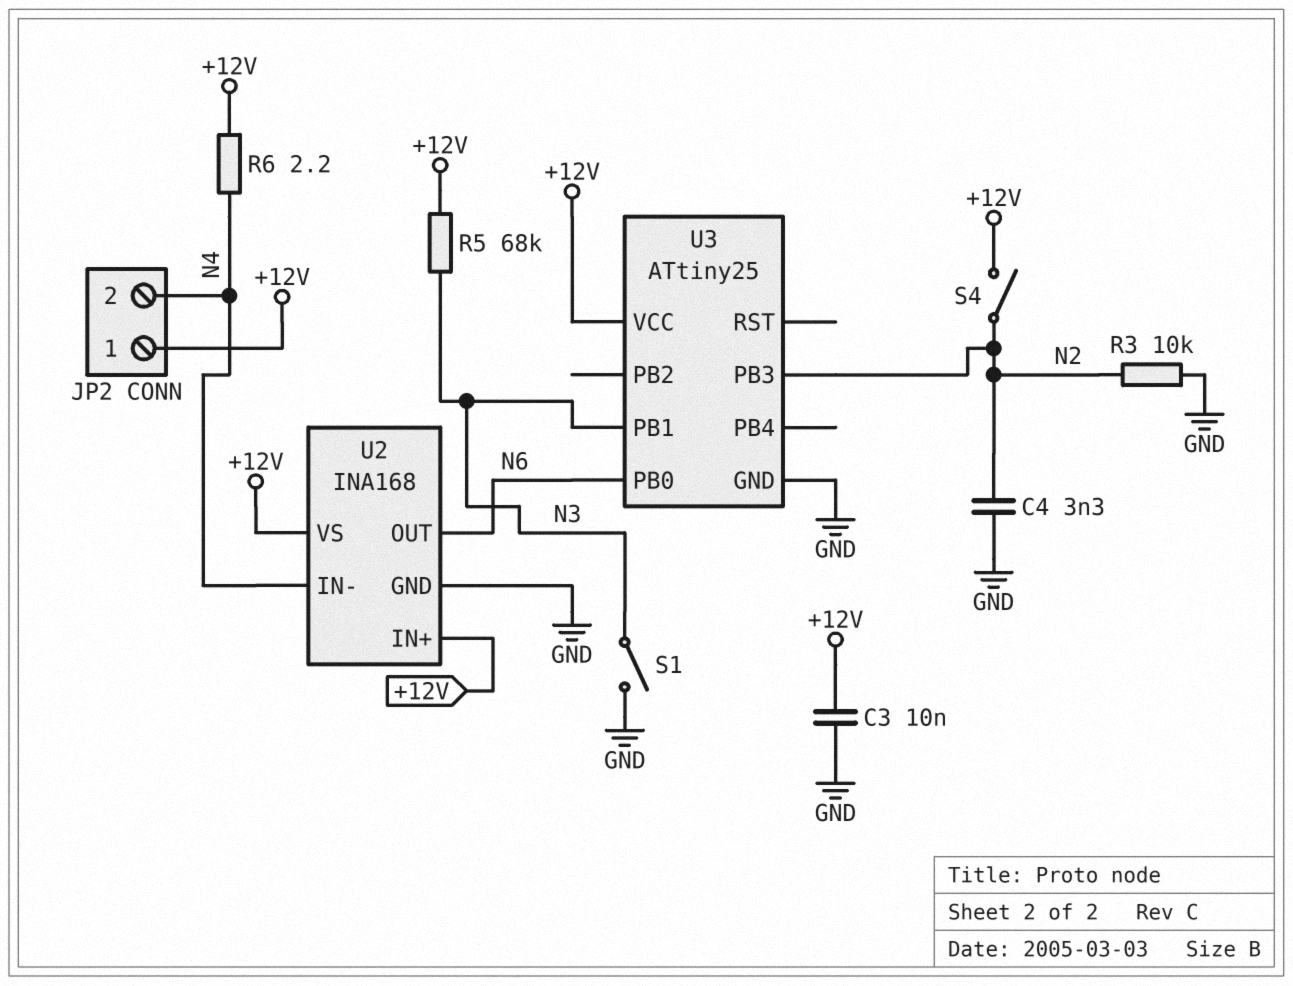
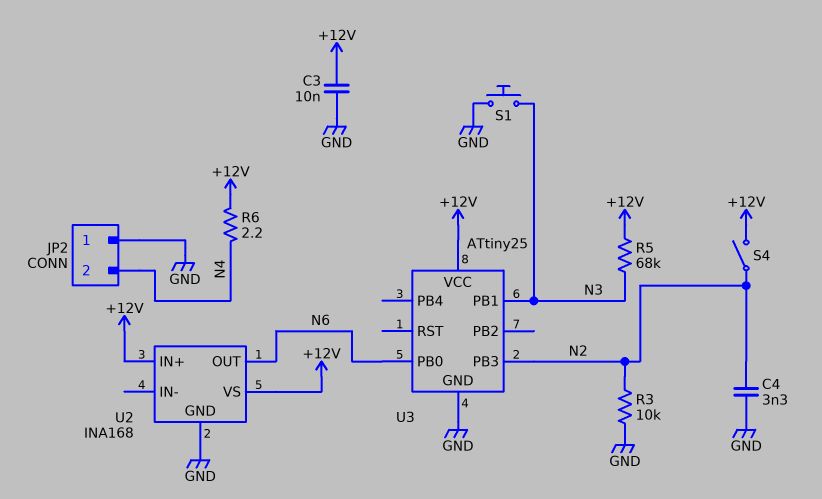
JP2 pin 1: +12V -> GND
S1: switch (GND, N3) -> button (GND, N3)
U2 pin IN-: N4 -> none

